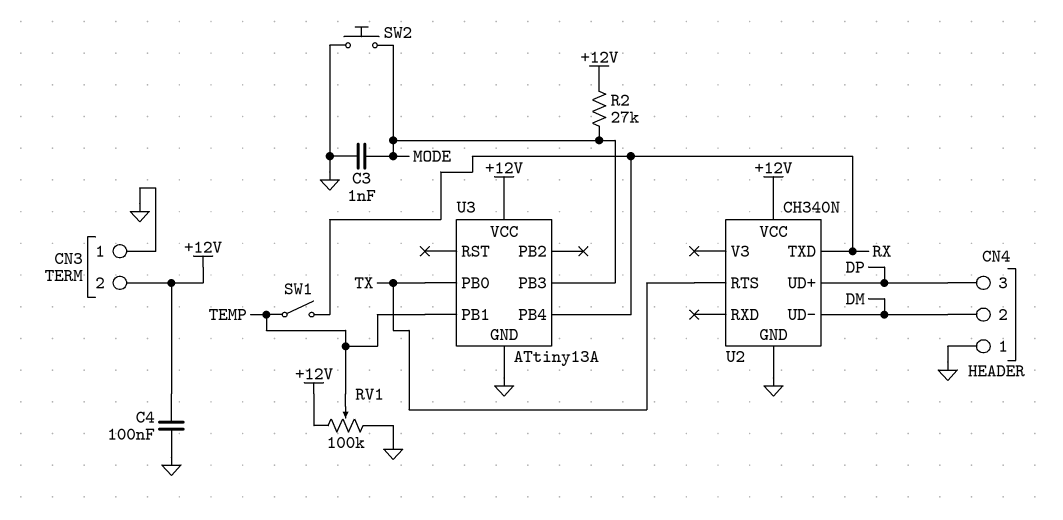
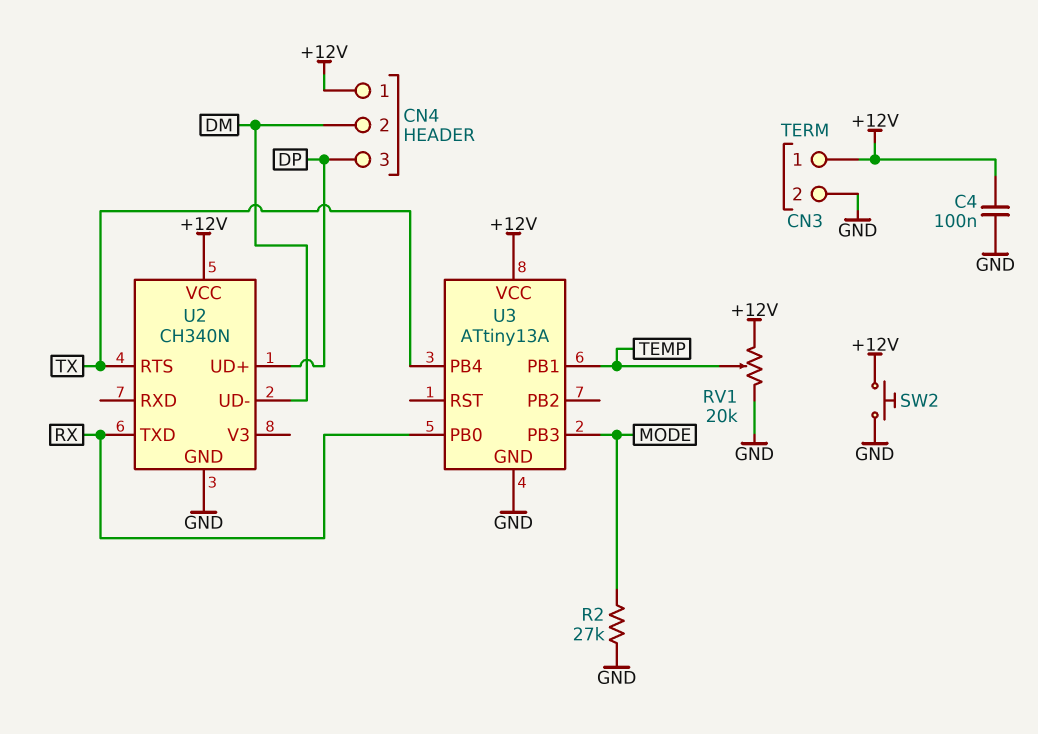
C3: 1nF (GND, MODE) -> none
CN3 pin 1: GND -> +12V
CN3 pin 2: +12V -> GND
CN4 pin 1: GND -> +12V
R2: 27k (+12V, MODE) -> 27k (GND, MODE)
RV1: 100k (+12V, GND, wiper TEMP) -> 20k (+12V, GND, wiper TEMP)
SW1: switch (RX, TEMP) -> none
SW2: button (GND, MODE) -> button (+12V, GND)
U3 pin PB0: TX -> RX
U3 pin PB4: RX -> TX

